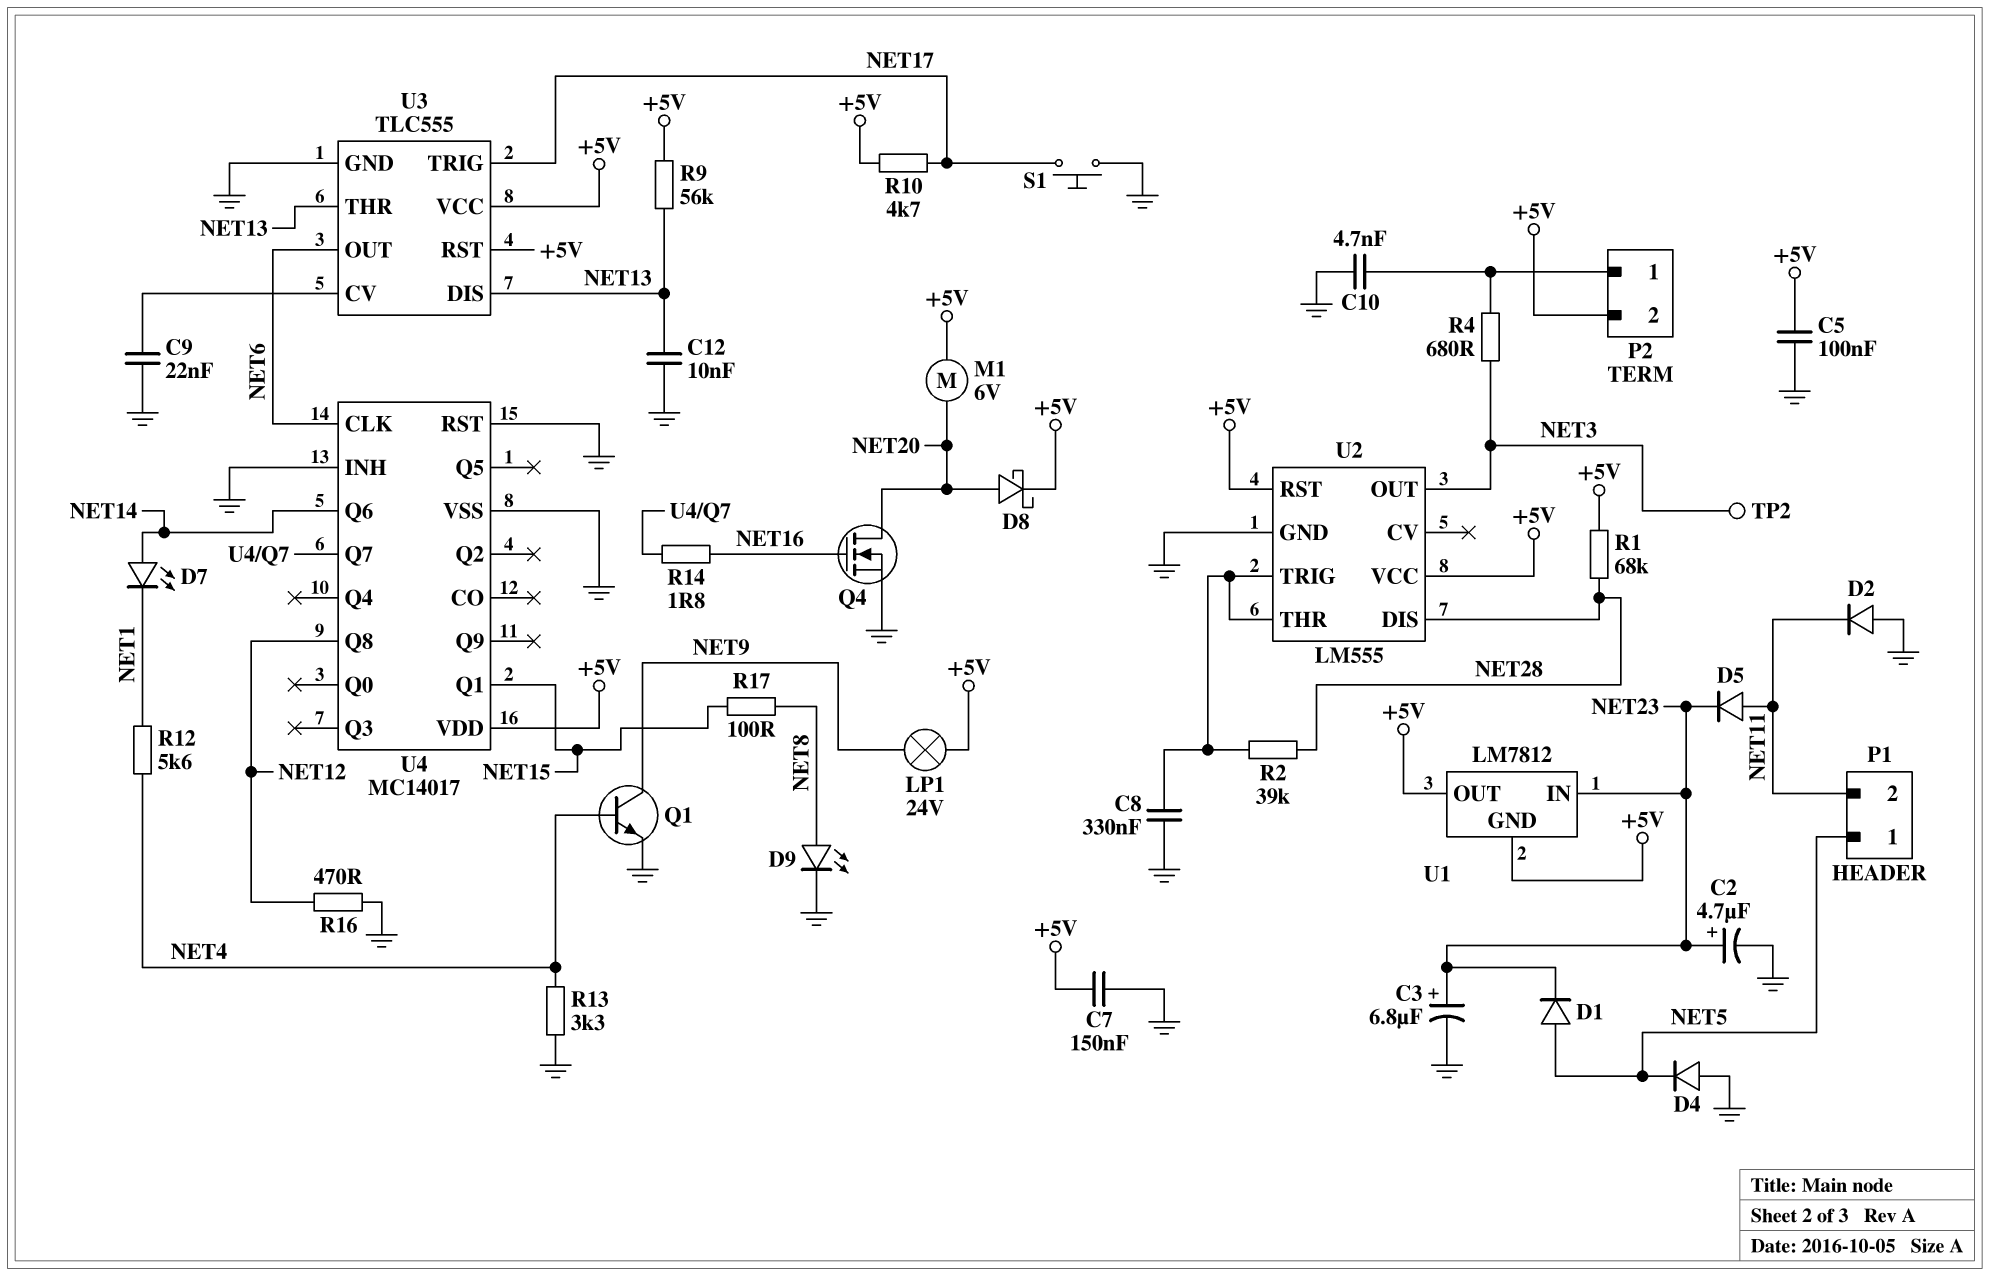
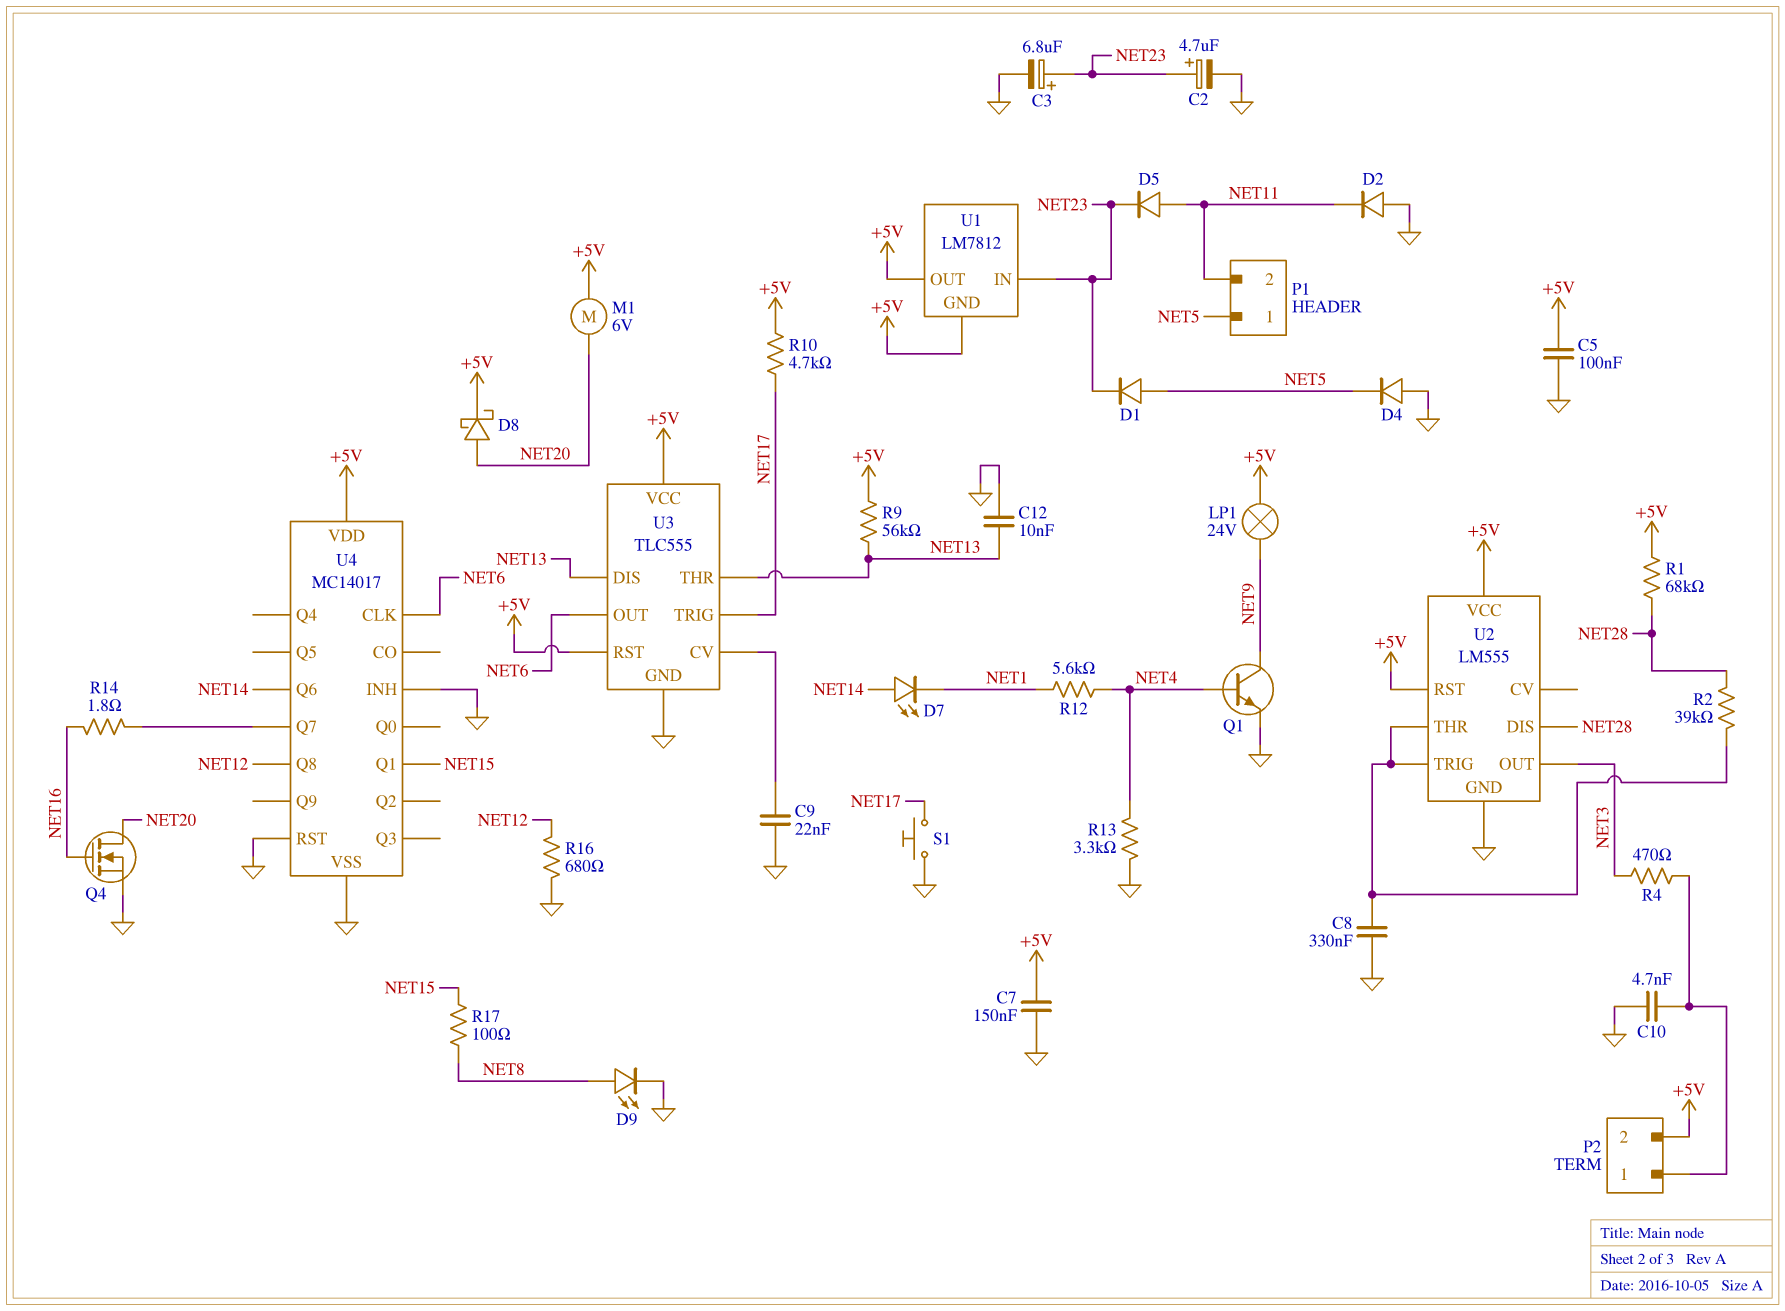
R4: 680 (NET3, P2/1) -> 470 (NET3, P2/1)
R16: 470 (GND, NET12) -> 680 (GND, NET12)
TP2: test point (NET3) -> none

